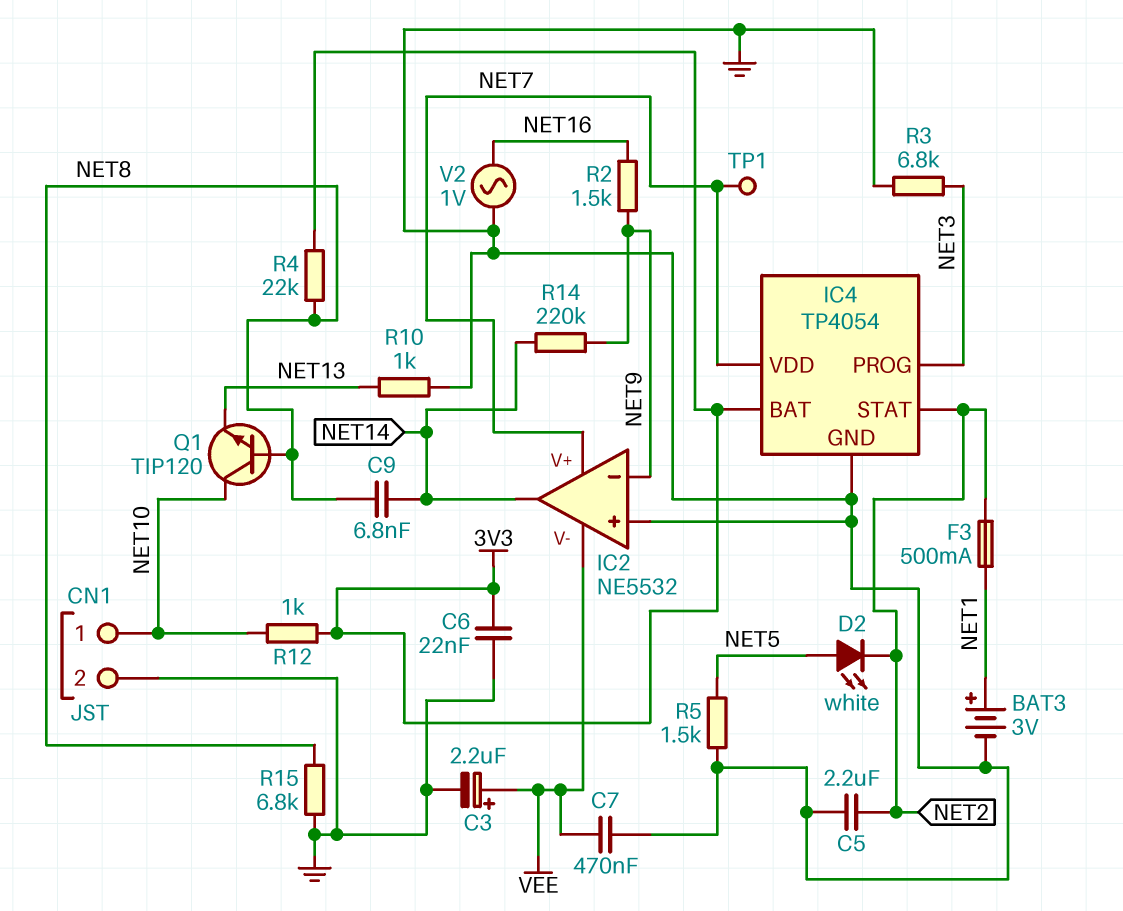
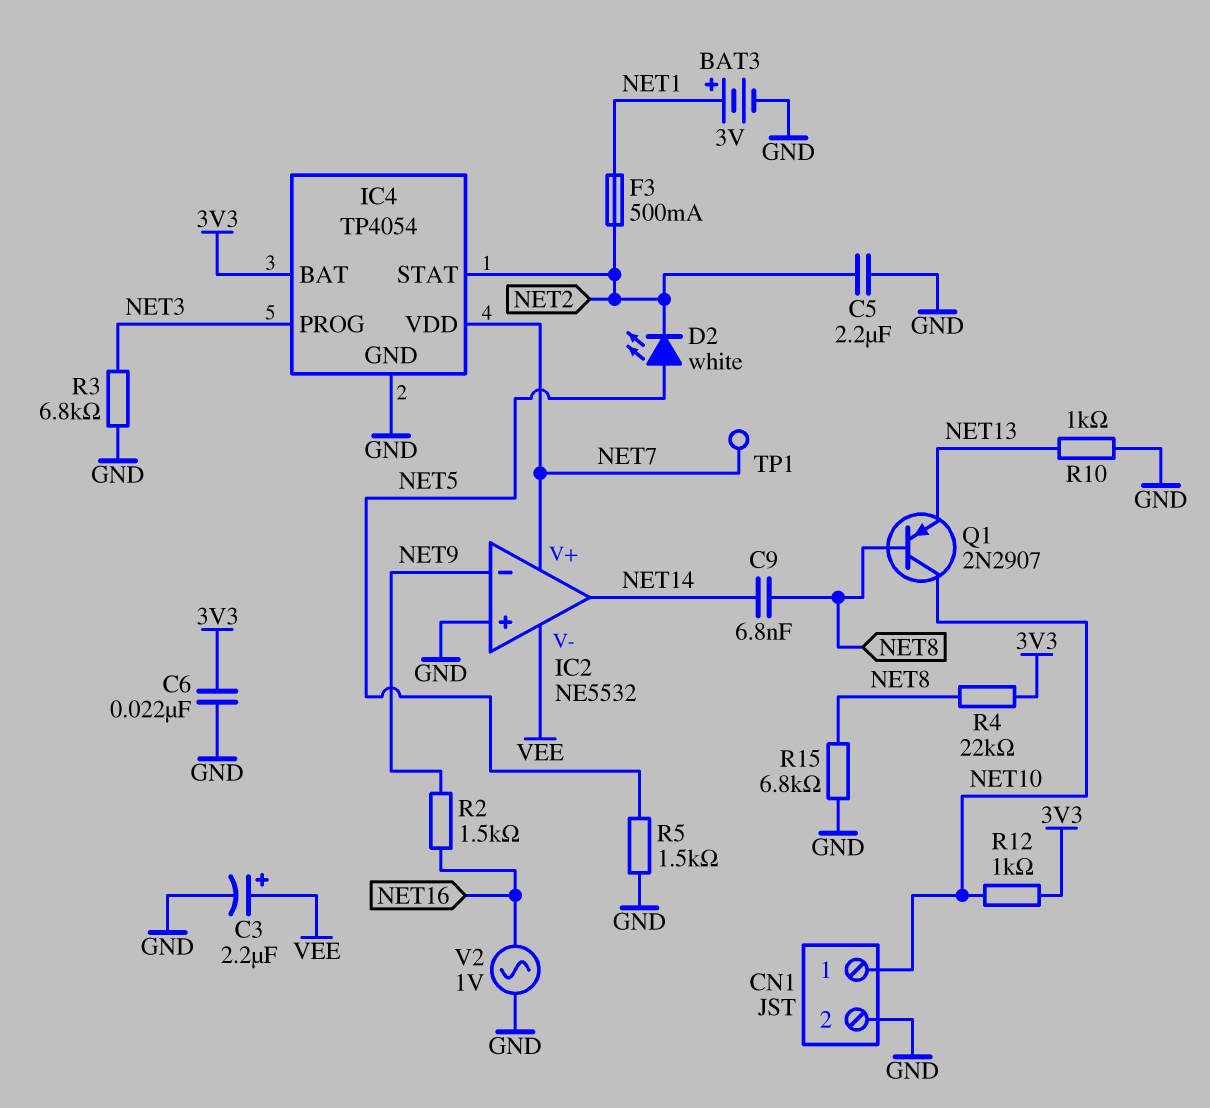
C7: 470nF (GND, VEE) -> none
Q1: NPN TIP120 (B NET8, C NET10, E NET13) -> PNP 2N2907 (B NET8, C NET10, E NET13)
R14: 220k (NET9, NET14) -> none

